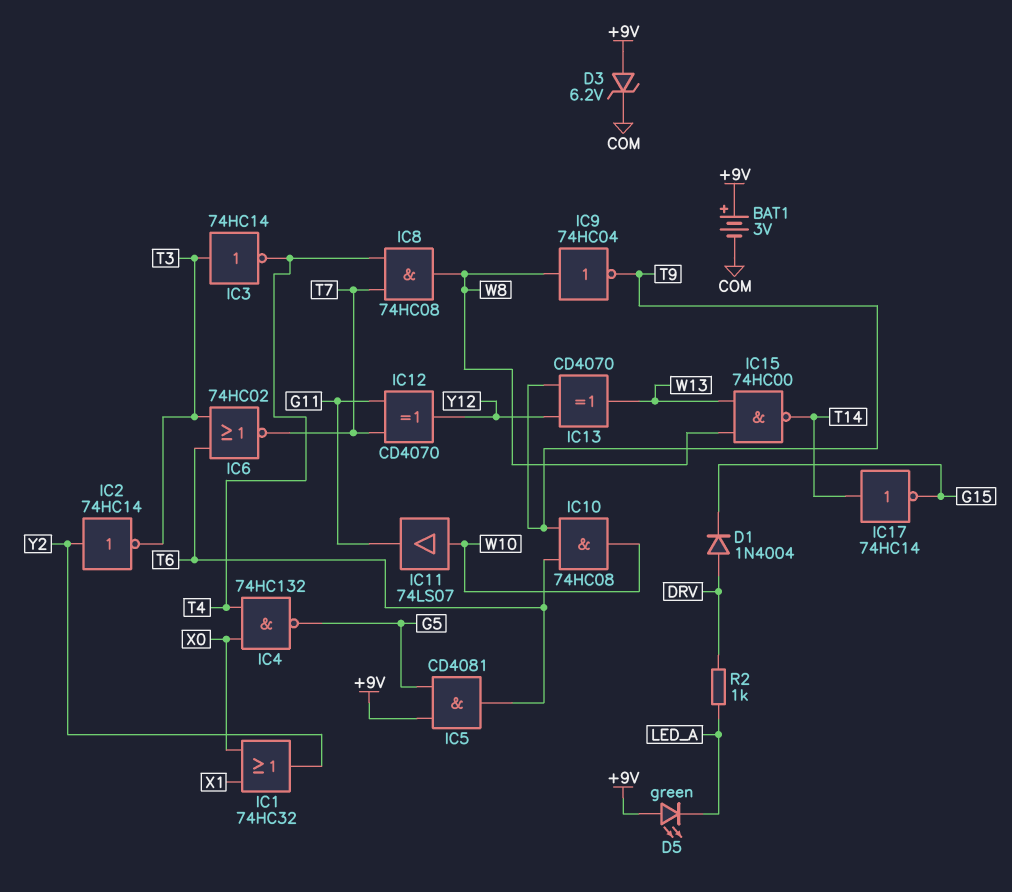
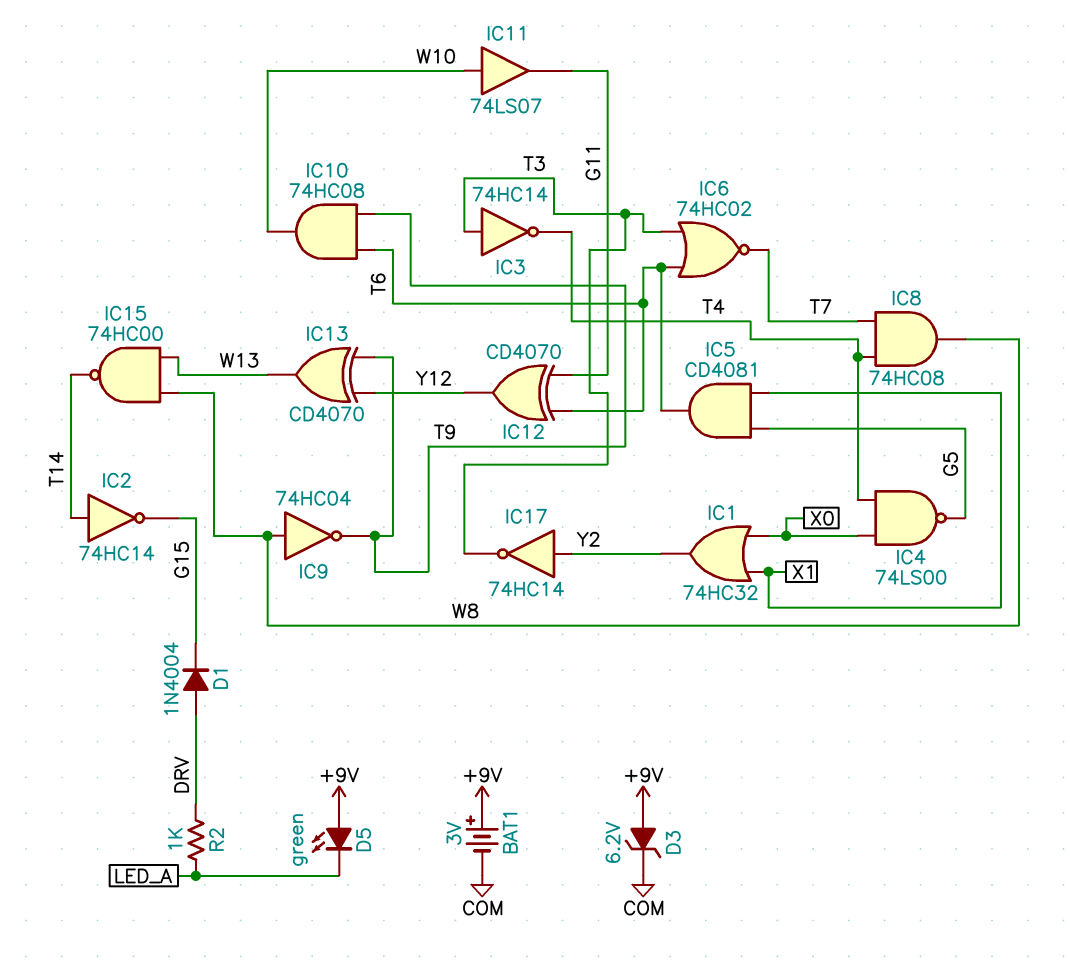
IC2: NOT 74HC14 (in Y2, out T3) -> NOT 74HC14 (in T14, out G15)
IC4: NAND 74HC132 (in T4, in X0, out G5) -> NAND 74LS00 (in T4, in X0, out G5)
IC5: AND CD4081 (in +9V, in G5, out T6) -> AND CD4081 (in G5, in X1, out T6)
IC12: XOR CD4070 (in G11, in T7, out Y12) -> XOR CD4070 (in G11, in T6, out Y12)
IC17: NOT 74HC14 (in T14, out G15) -> NOT 74HC14 (in Y2, out T3)

